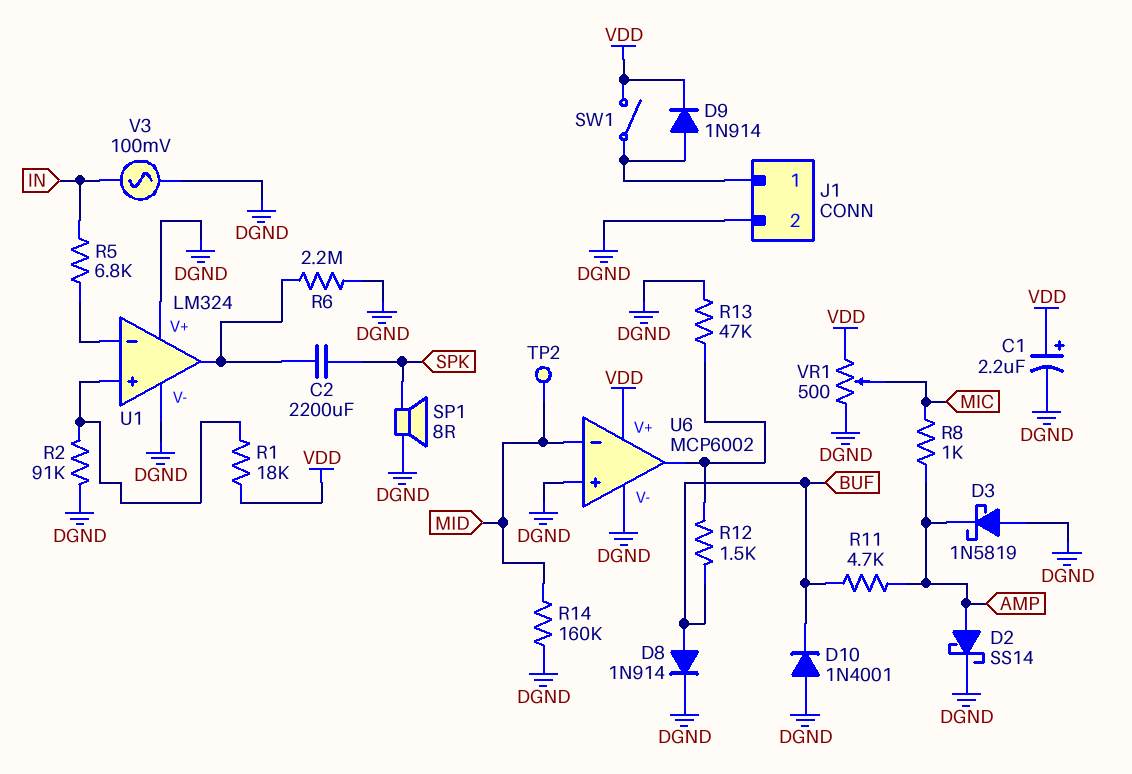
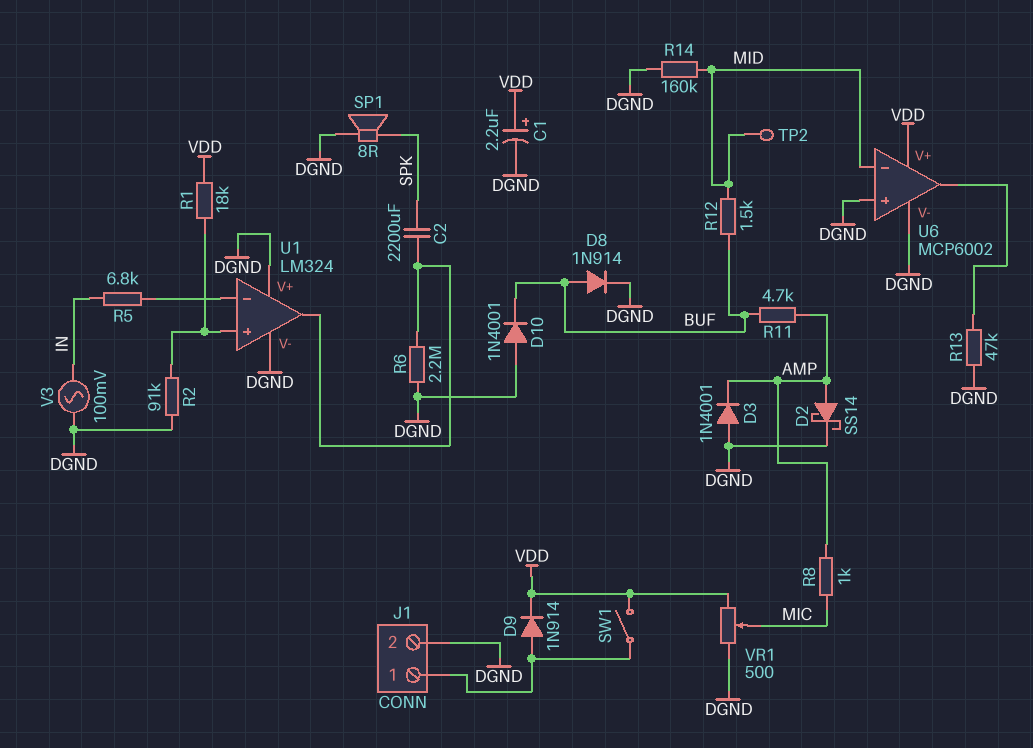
D3: schottky 1N5819 (A DGND, K AMP) -> diode 1N4001 (A DGND, K AMP)
R12: 1.5k (BUF, U6/out) -> 1.5k (BUF, MID)

